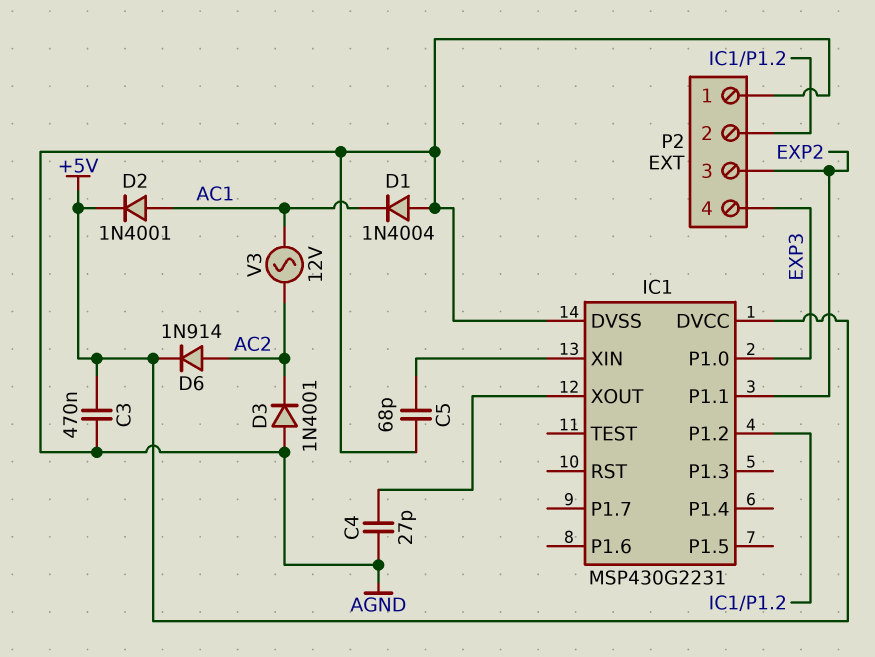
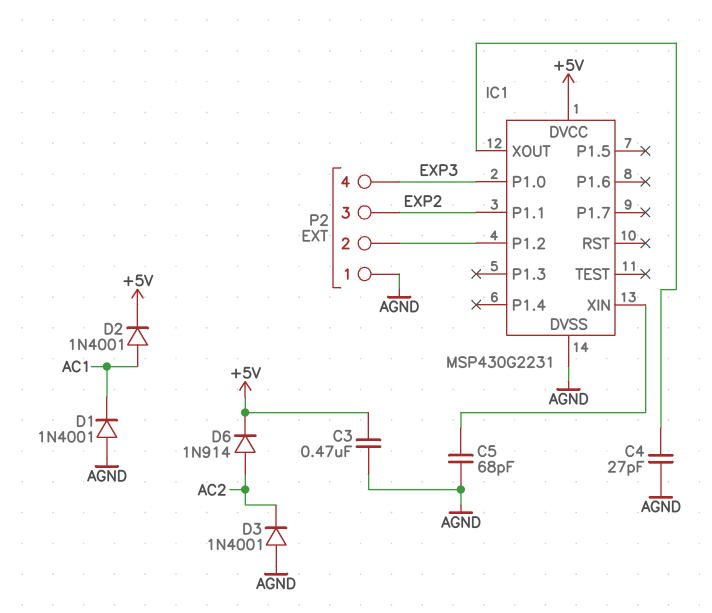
D1: diode 1N4004 (A AGND, K AC1) -> diode 1N4001 (A AGND, K AC1)
V3: AC 12V (AC1, AC2) -> none

